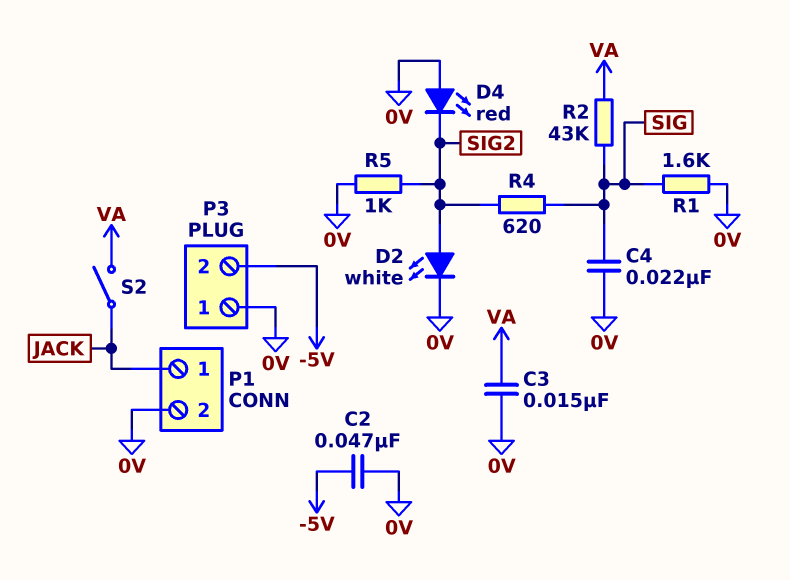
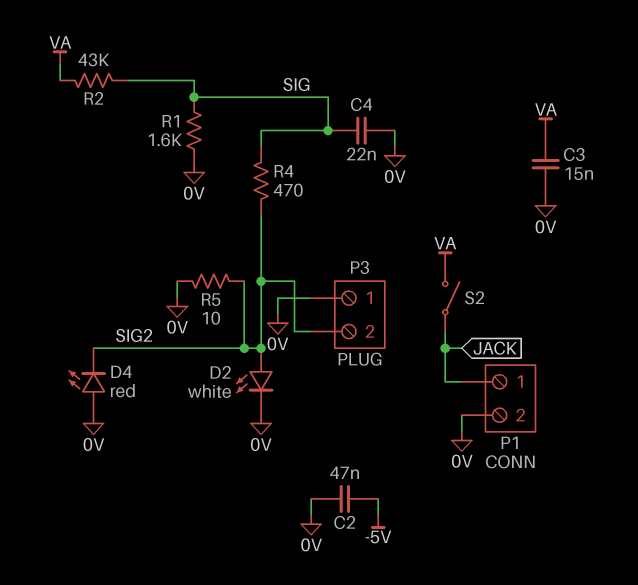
P3 pin 2: -5V -> SIG2
R4: 620 (SIG, SIG2) -> 470 (SIG, SIG2)
R5: 1k (0V, SIG2) -> 10 (0V, SIG2)

